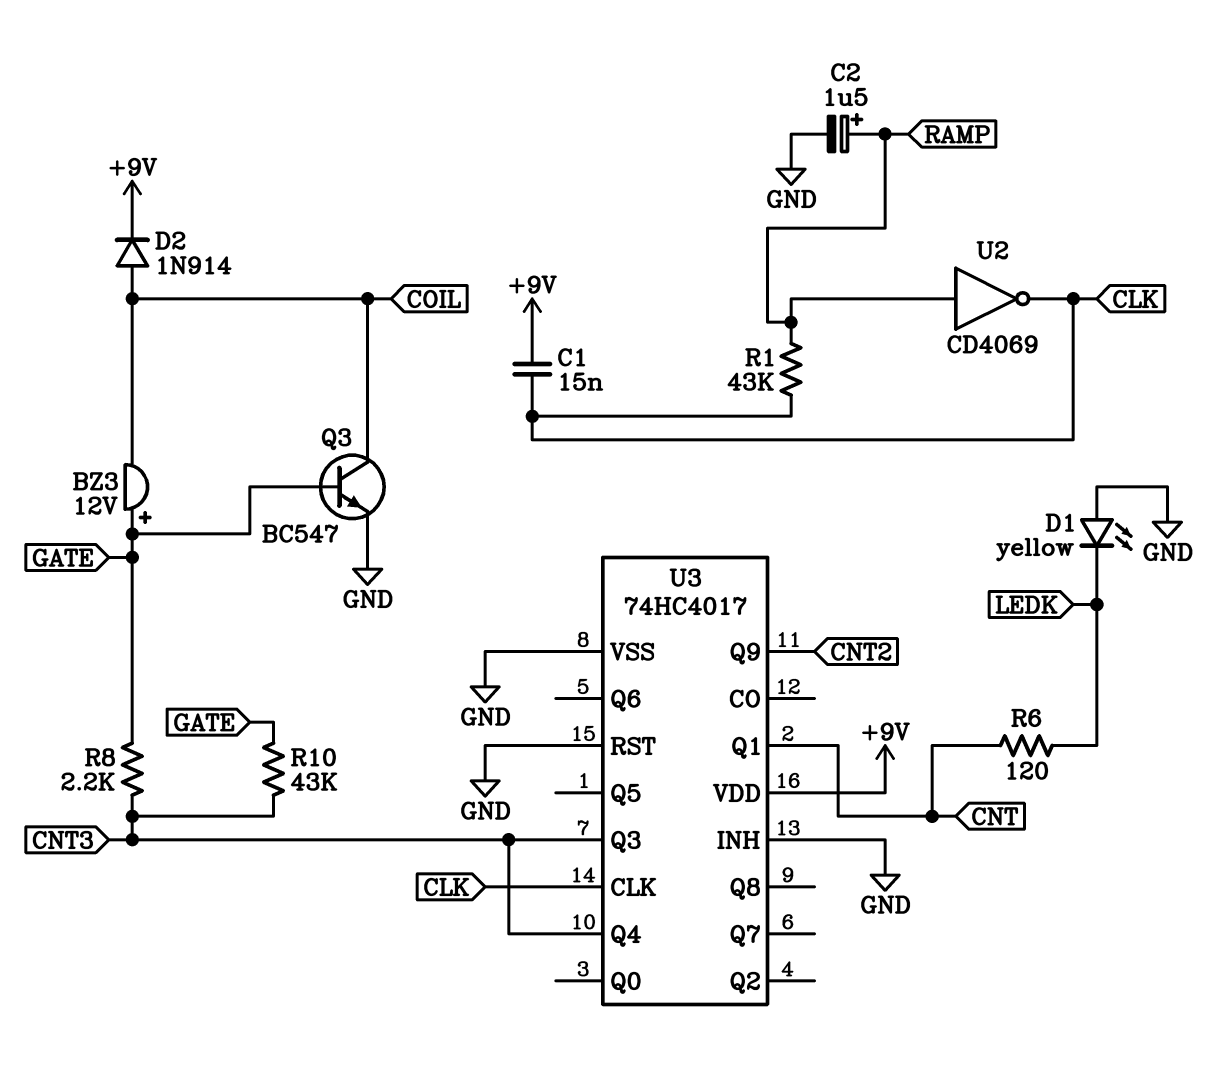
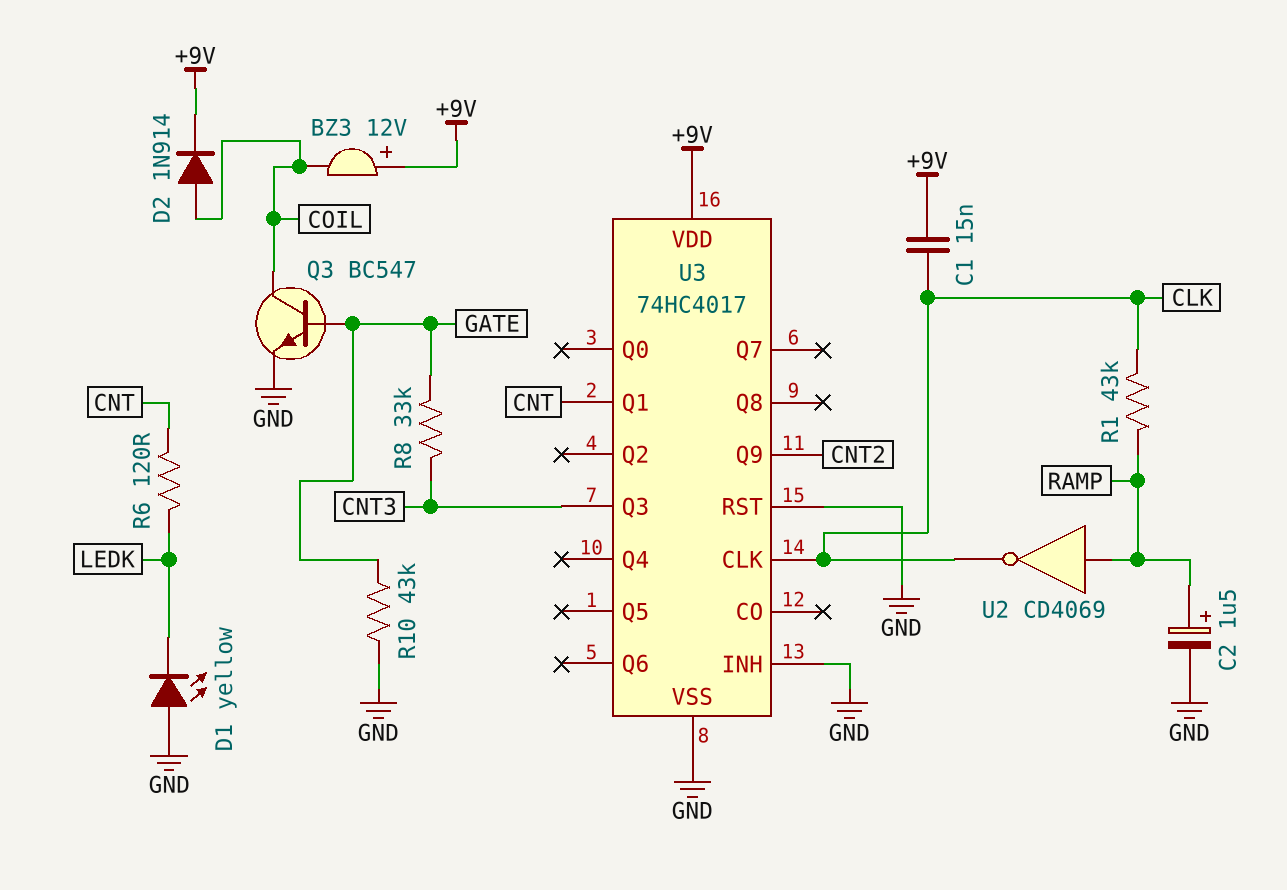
BZ3: buzzer 12V (plus GATE, minus COIL) -> buzzer 12V (plus +9V, minus COIL)
R8: 2.2k (CNT3, GATE) -> 33k (CNT3, GATE)
R10: 43k (CNT3, GATE) -> 43k (GATE, GND)
U3 pin Q4: CNT3 -> none

